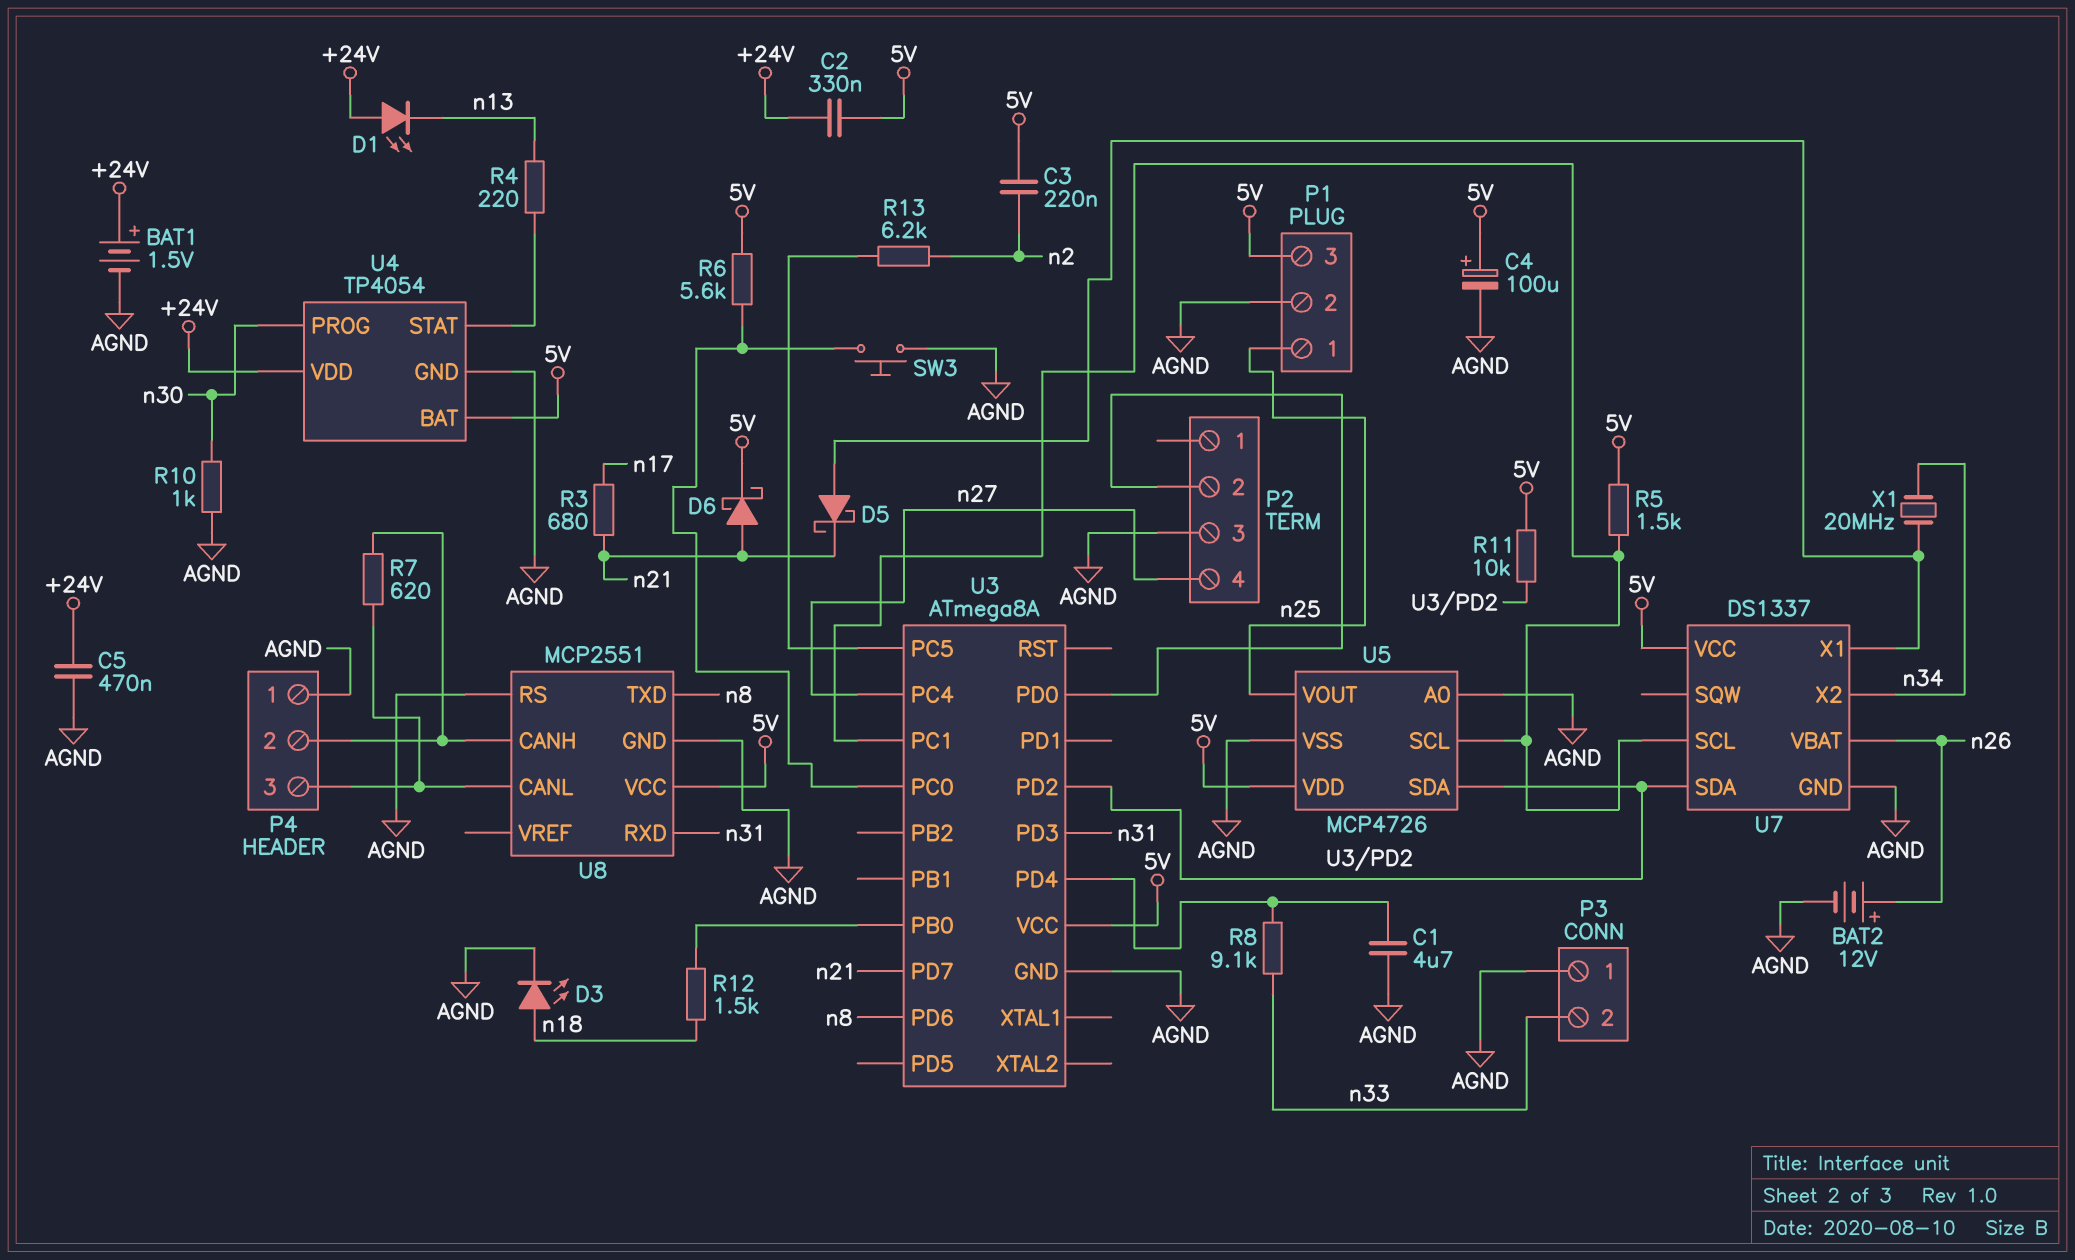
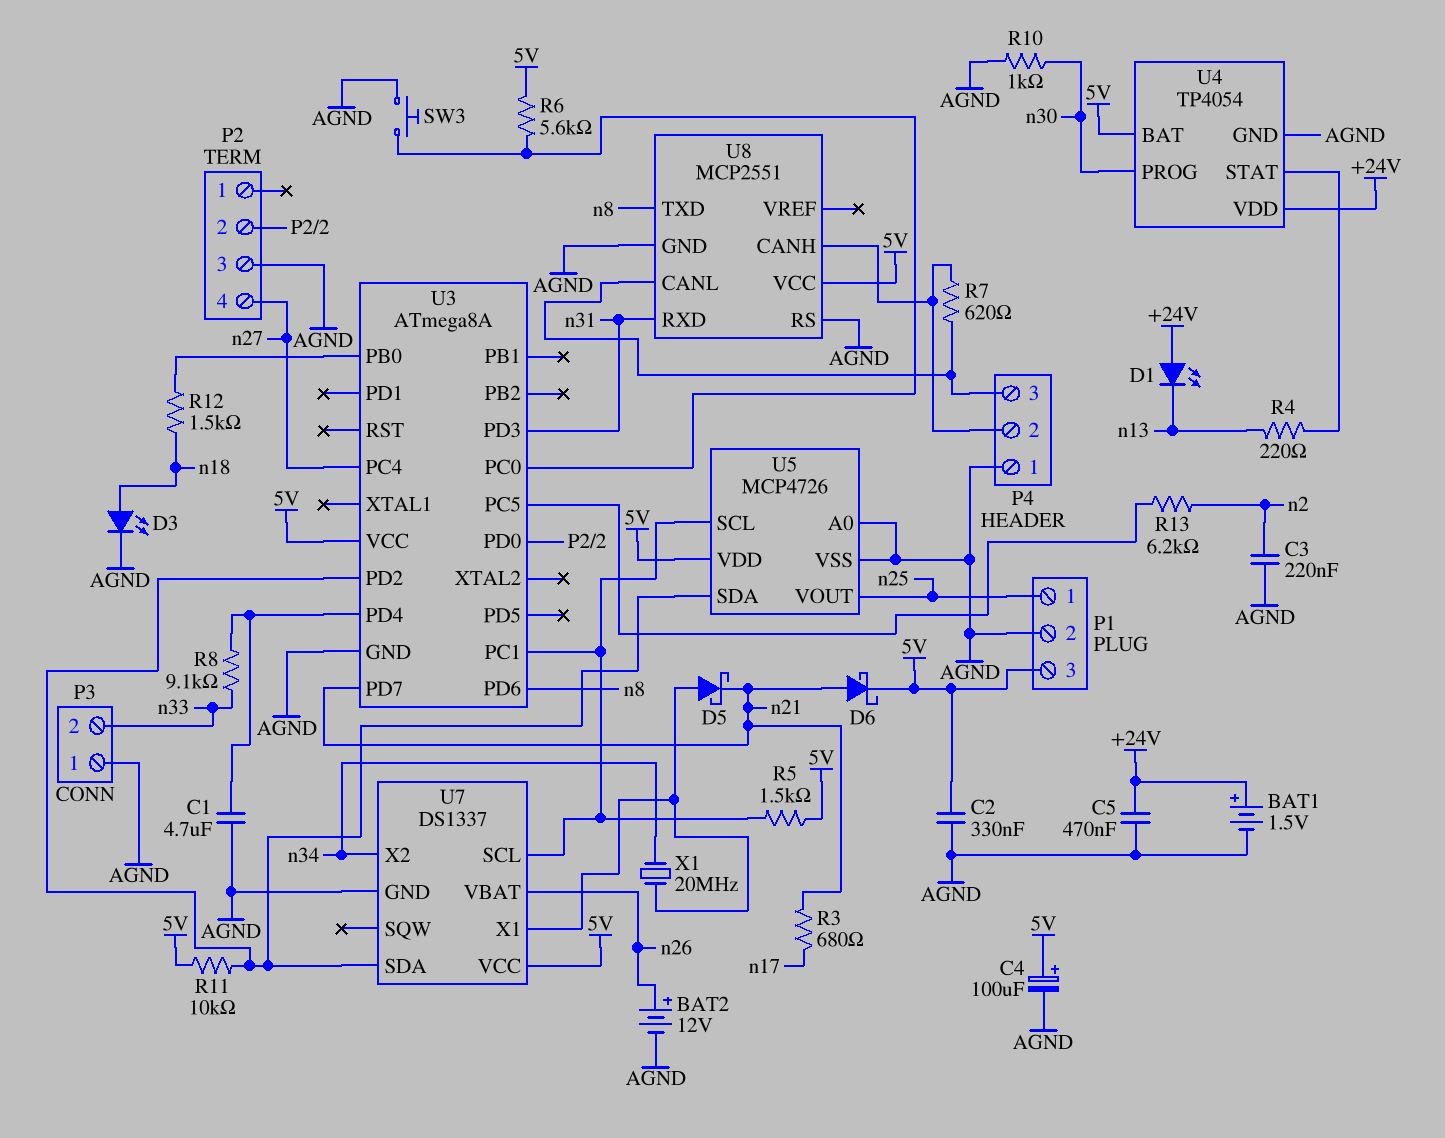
C2: 330nF (+24V, 5V) -> 330nF (5V, AGND)
C3: 220nF (5V, n2) -> 220nF (AGND, n2)

